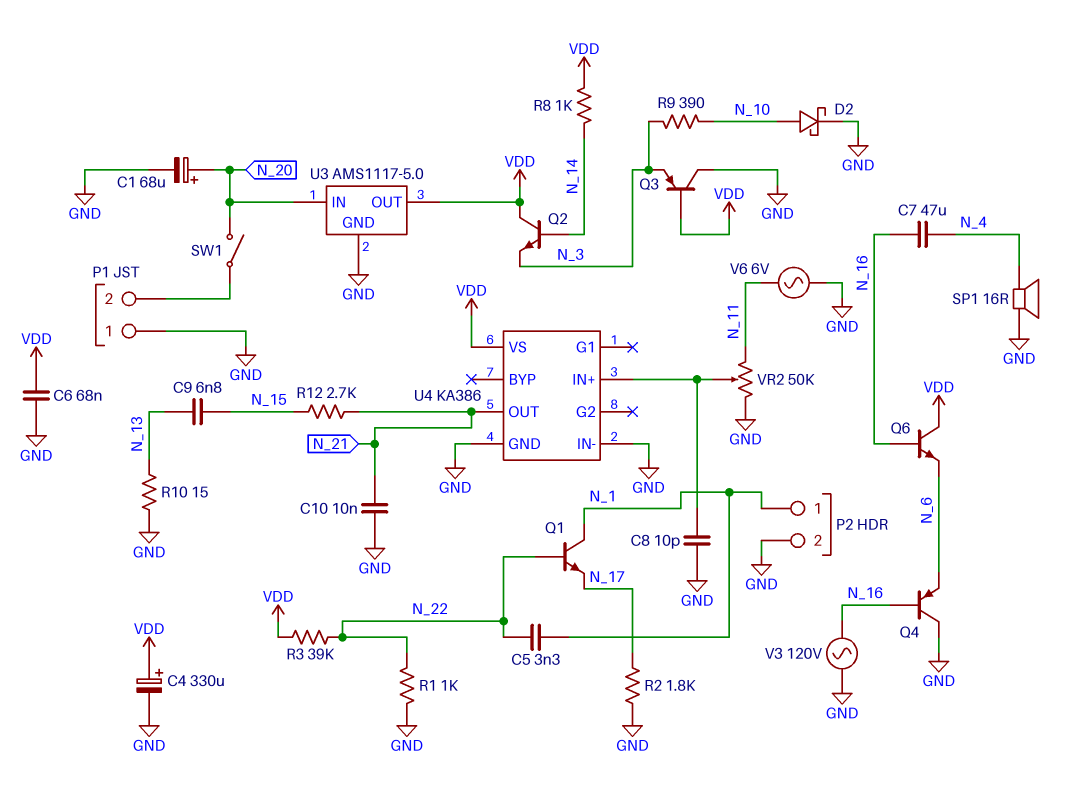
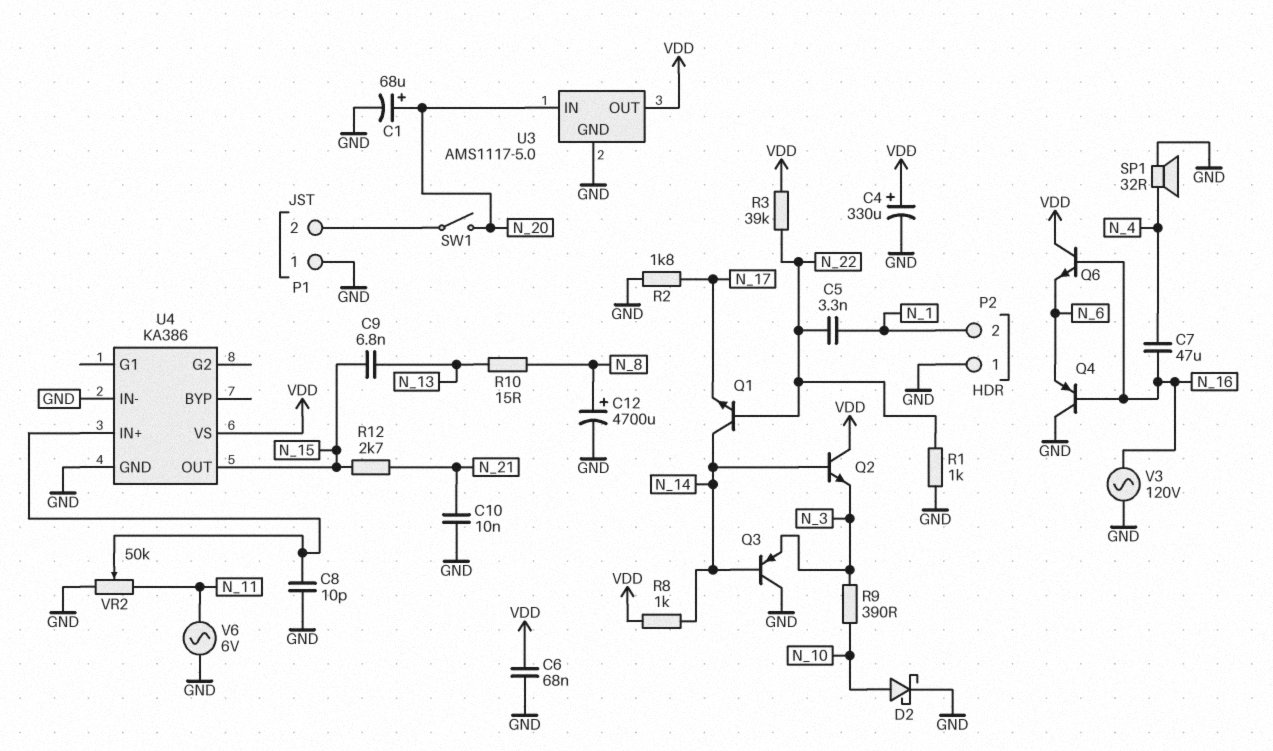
C12: none -> 4700uF (plus N_8, minus GND)
P2 pin 1: N_1 -> GND
P2 pin 2: GND -> N_1
Q1: NPN (B N_22, C N_1, E N_17) -> NPN (B N_22, C N_14, E N_17)
Q3: PNP (B VDD, C GND, E N_3) -> PNP (B N_14, C GND, E N_3)
R10: 15 (GND, N_13) -> 15 (N_8, N_13)
SP1: speaker 16R (GND, N_4) -> speaker 32R (GND, N_4)
U4 pin OUT: N_21 -> N_15

